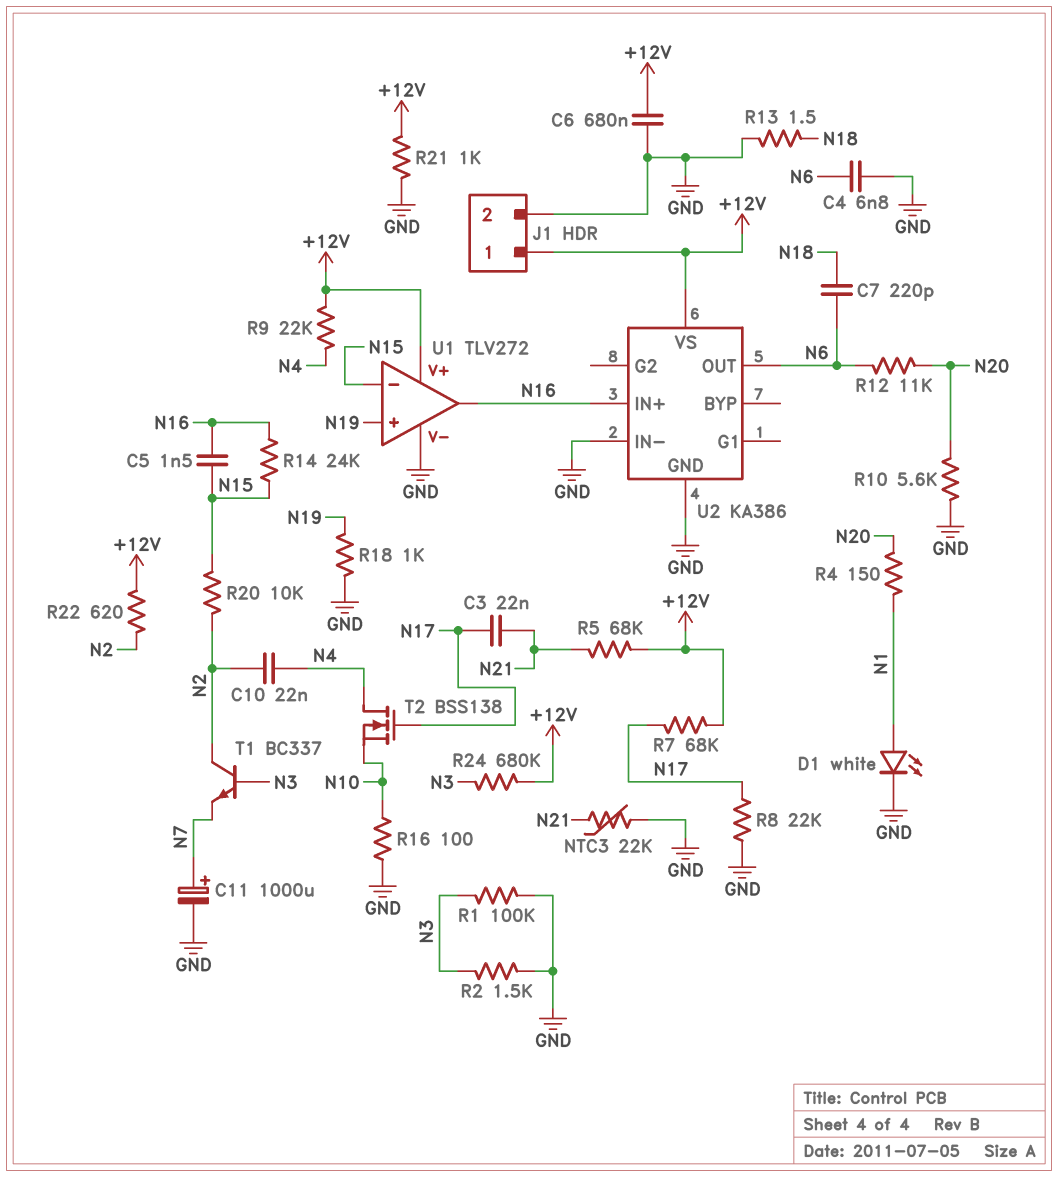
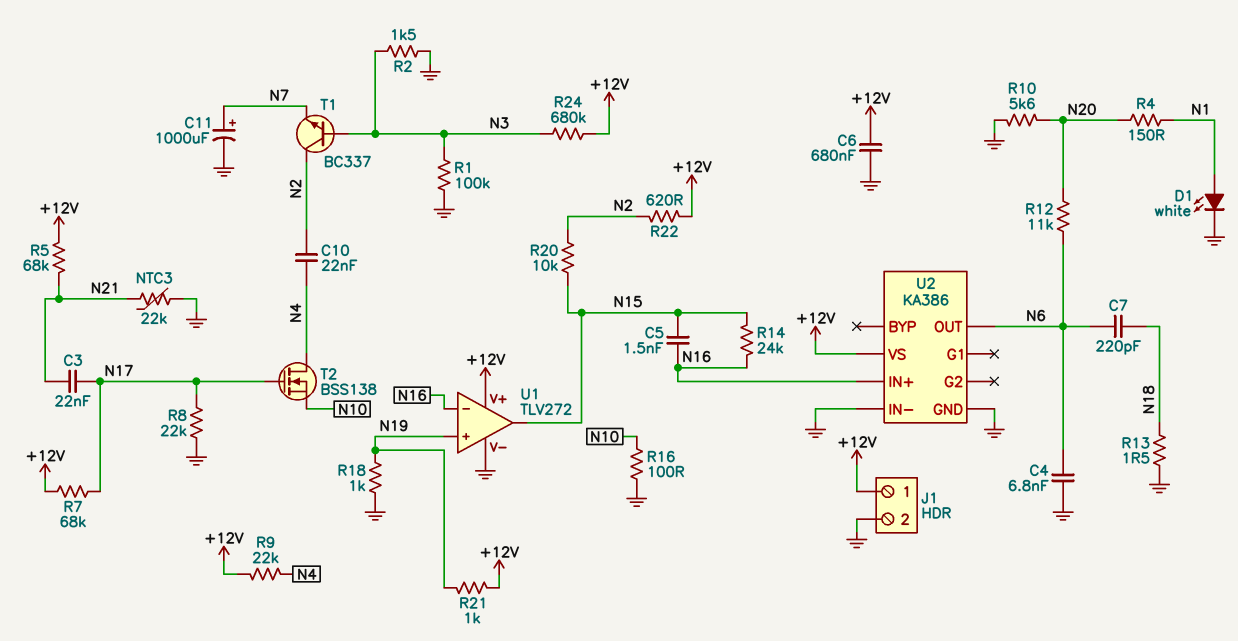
R21: 1k (+12V, GND) -> 1k (+12V, N19)
U1 pin in-: N15 -> N16
U1 pin out: N16 -> N15

